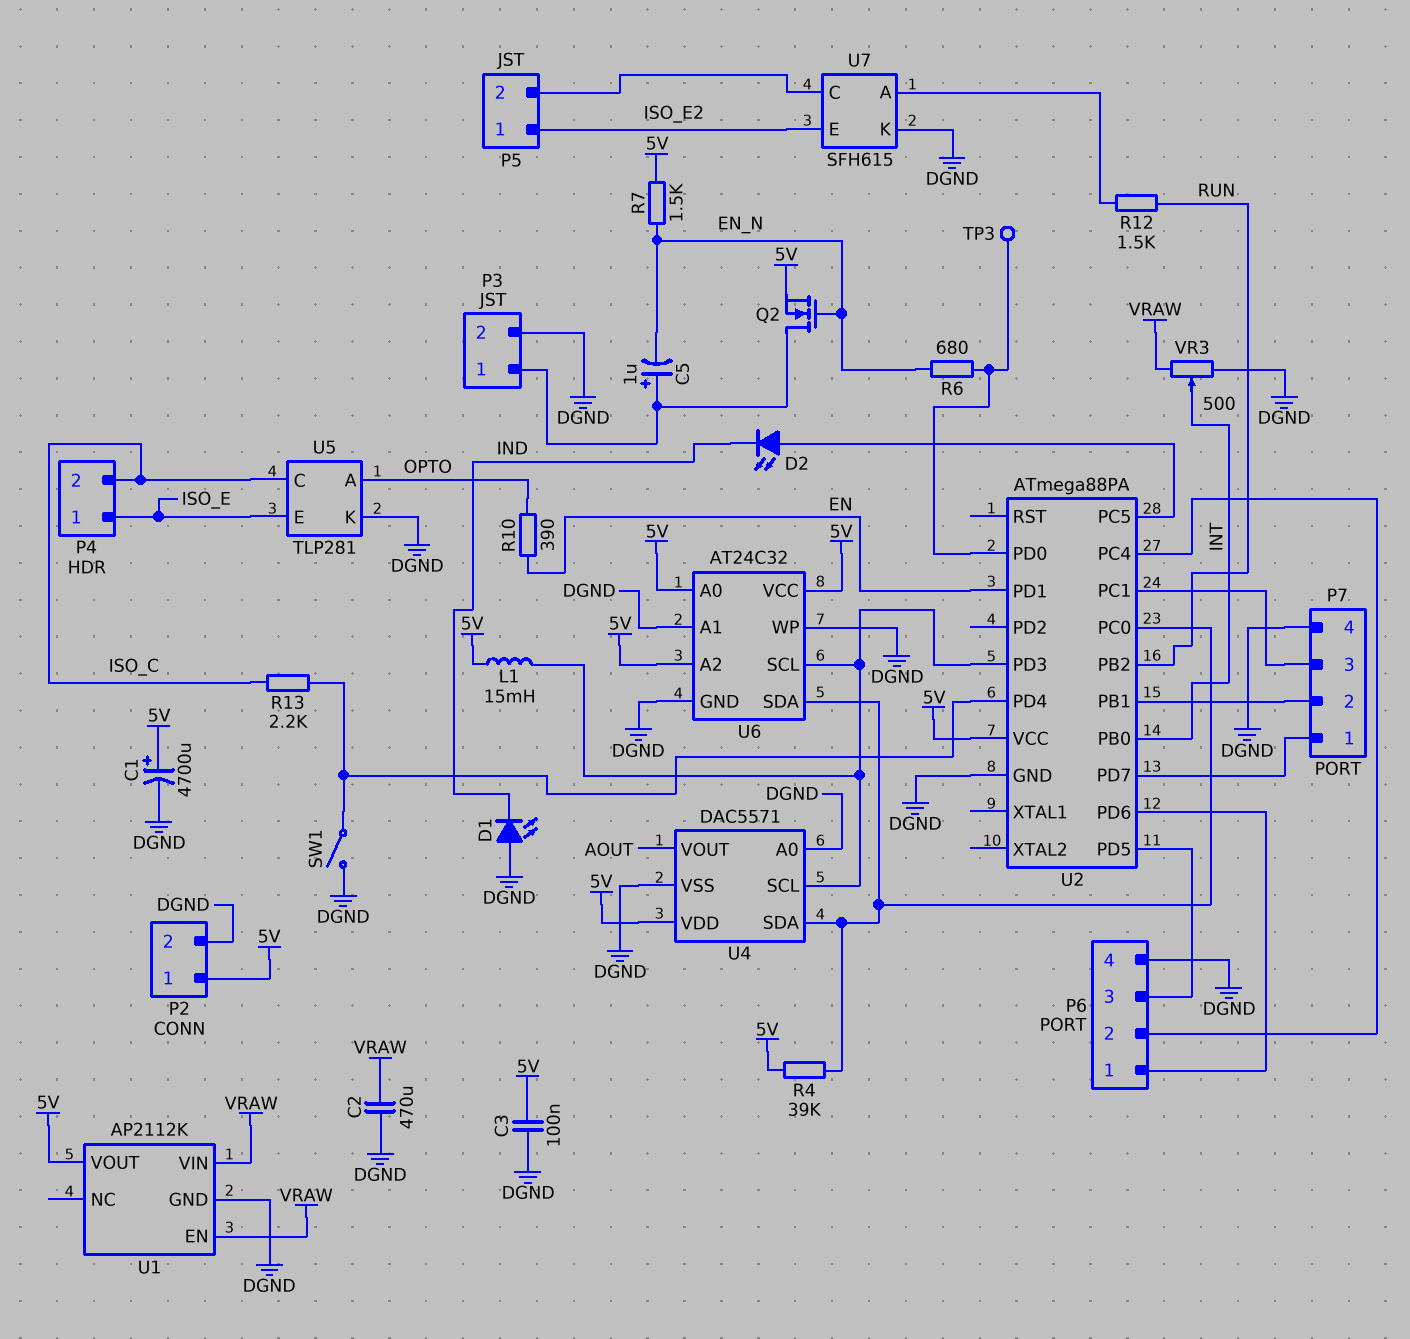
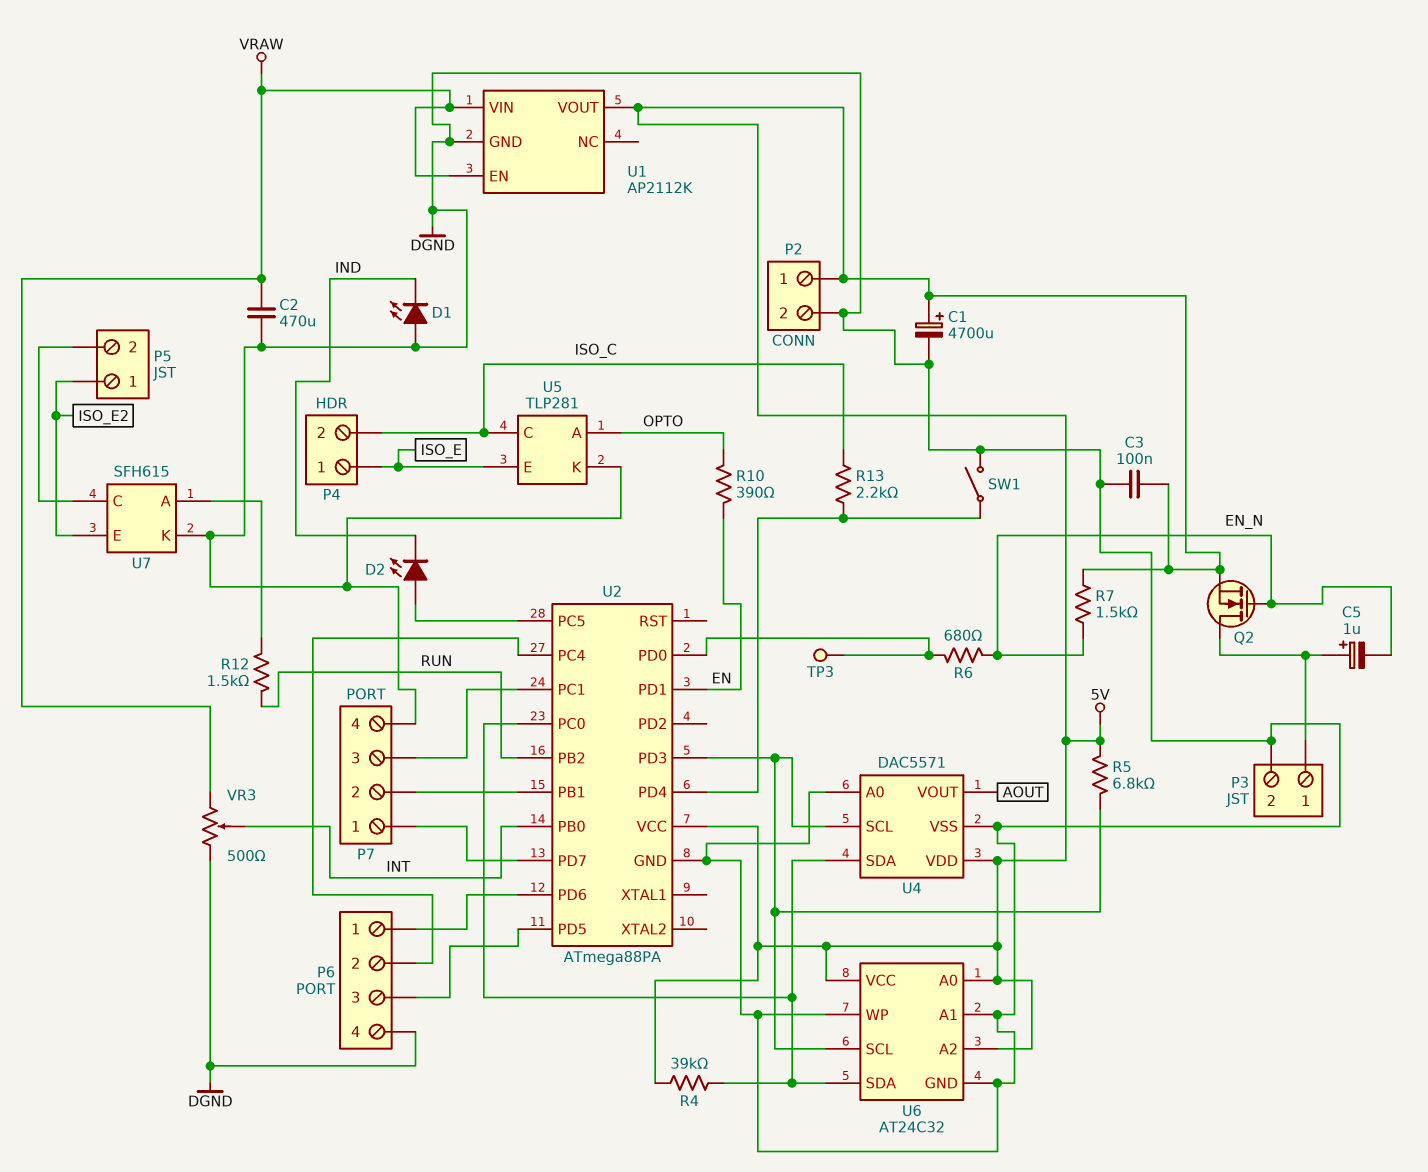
L1: 15mH (5V, U2/PD3) -> none
R5: none -> 6.8k (5V, U2/PD3)

